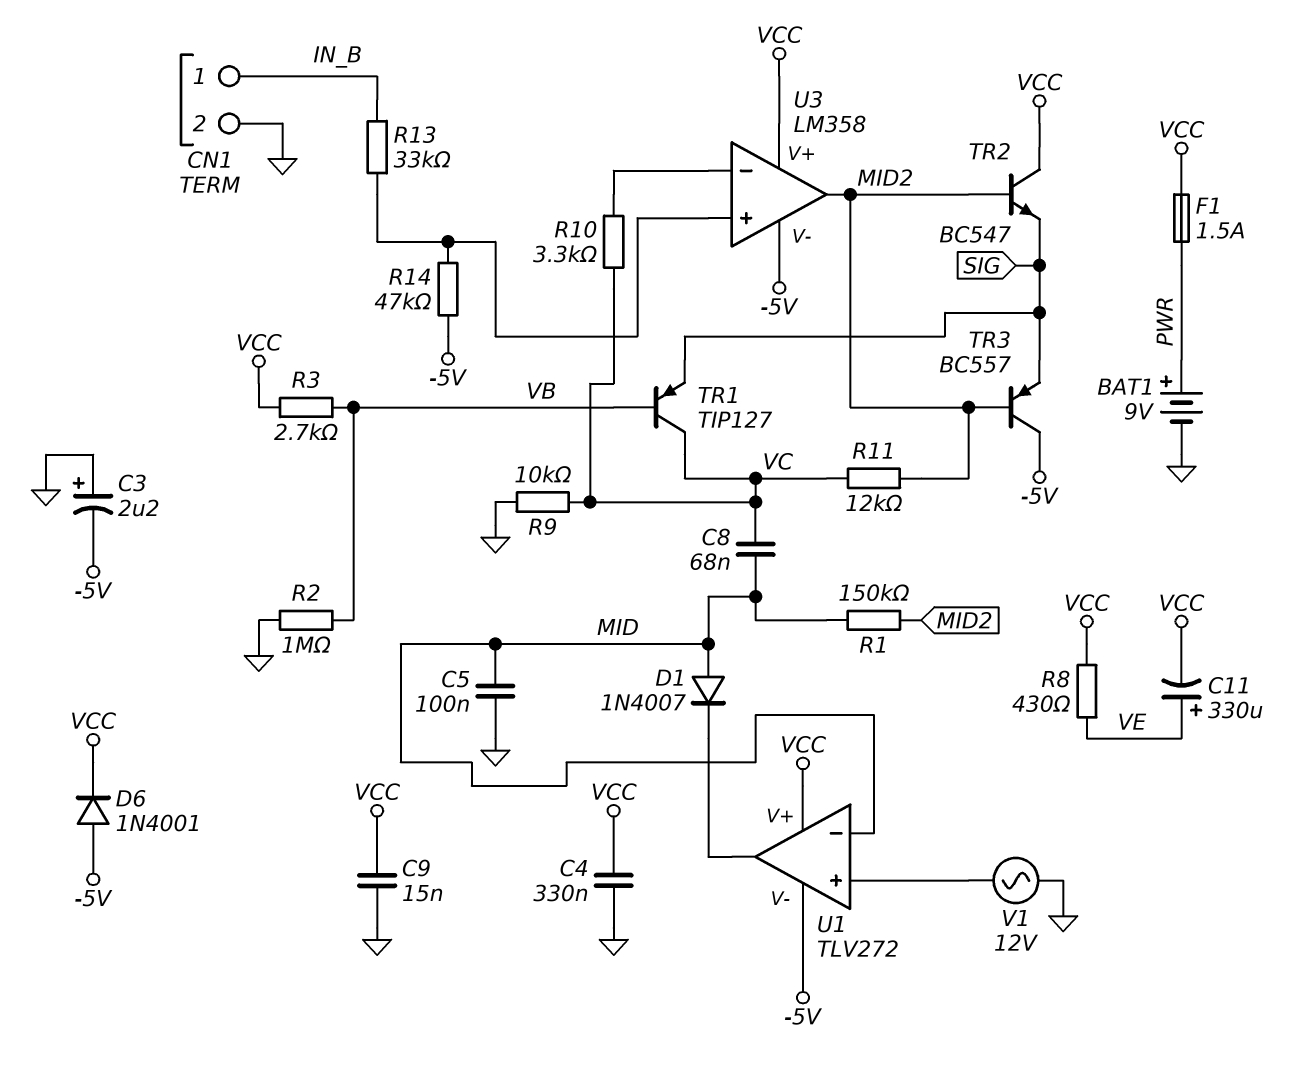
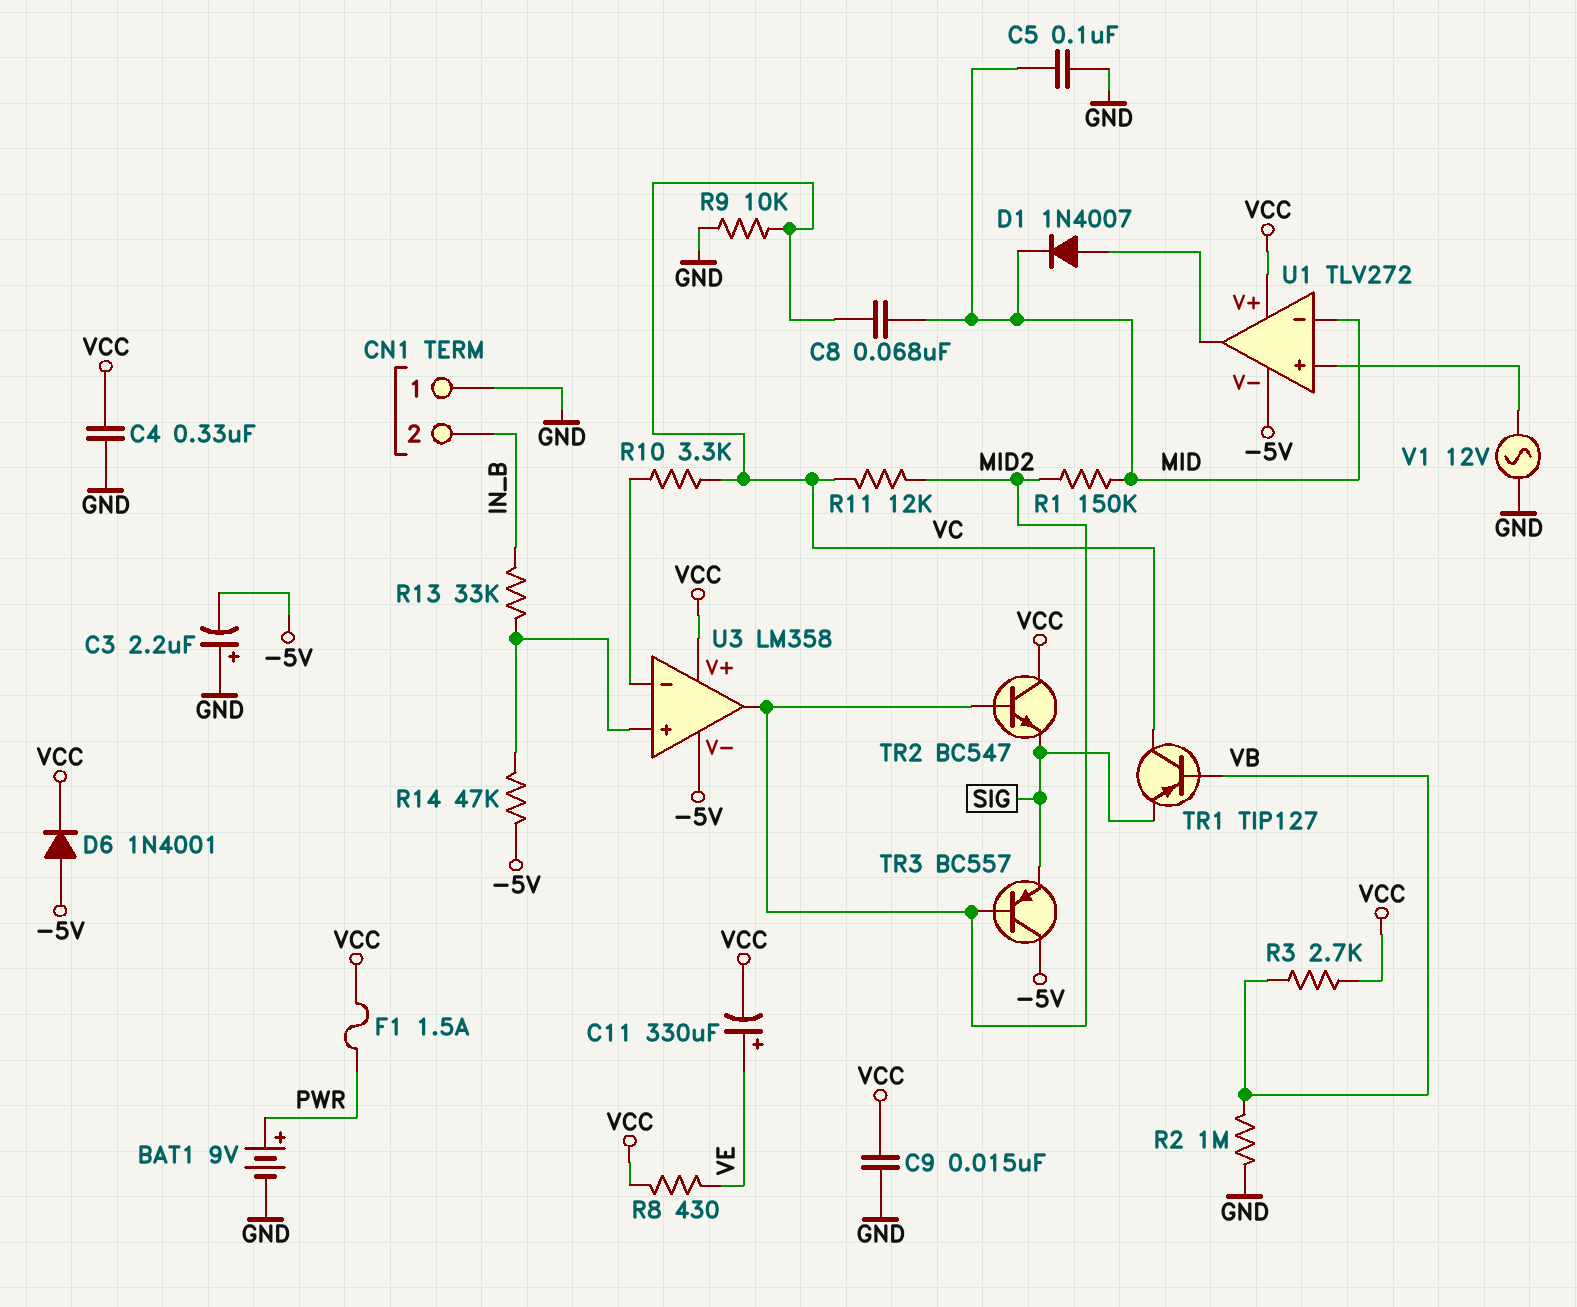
CN1 pin 1: IN_B -> GND
CN1 pin 2: GND -> IN_B
D1: diode 1N4007 (A MID, K U1/out) -> diode 1N4007 (A U1/out, K MID)

